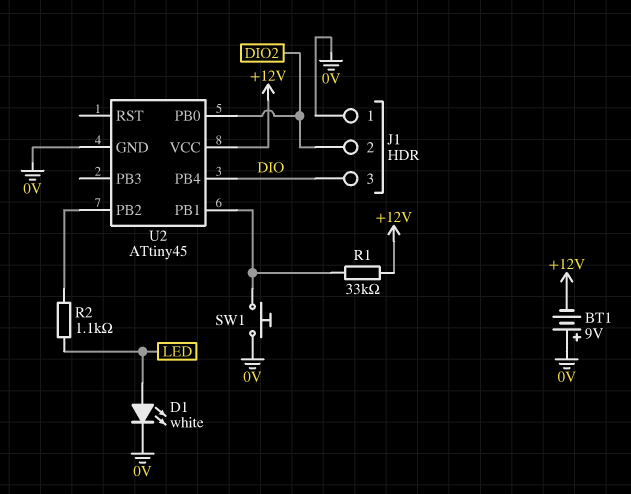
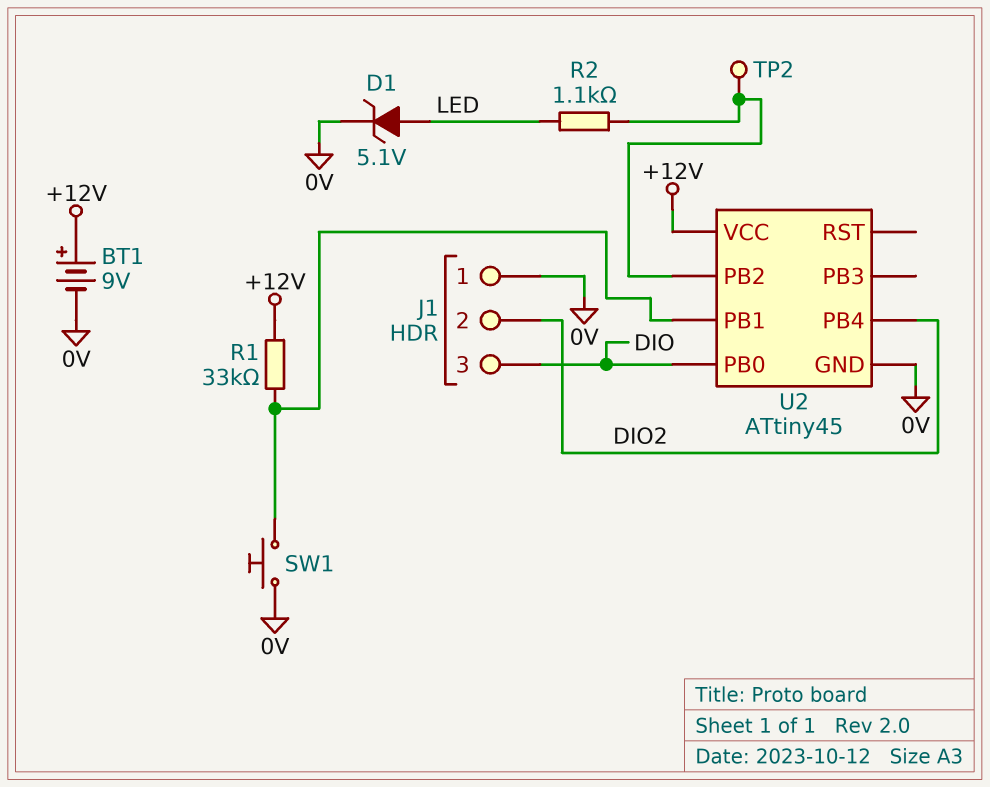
BT1: 9V (plus 0V, minus +12V) -> 9V (plus +12V, minus 0V)
D1: LED white (A LED, K 0V) -> zener 5.1V (A LED, K 0V)
TP2: none -> test point (U2/PB2)
U2 pin PB0: DIO2 -> DIO
U2 pin PB4: DIO -> DIO2

